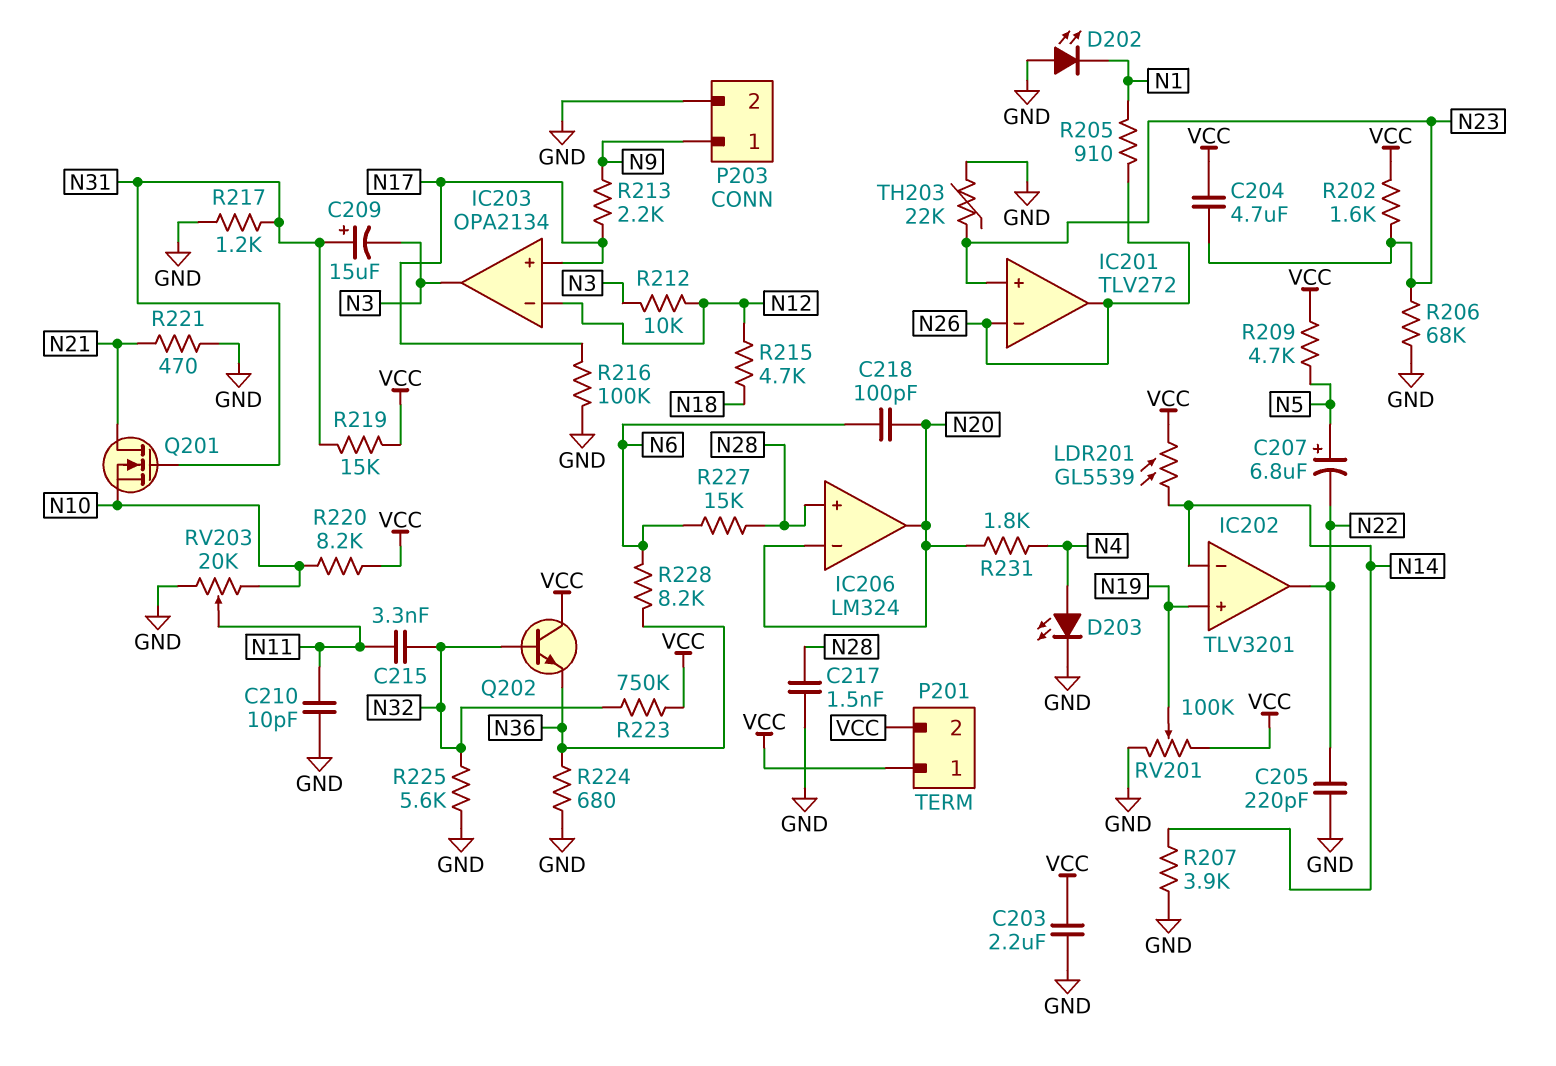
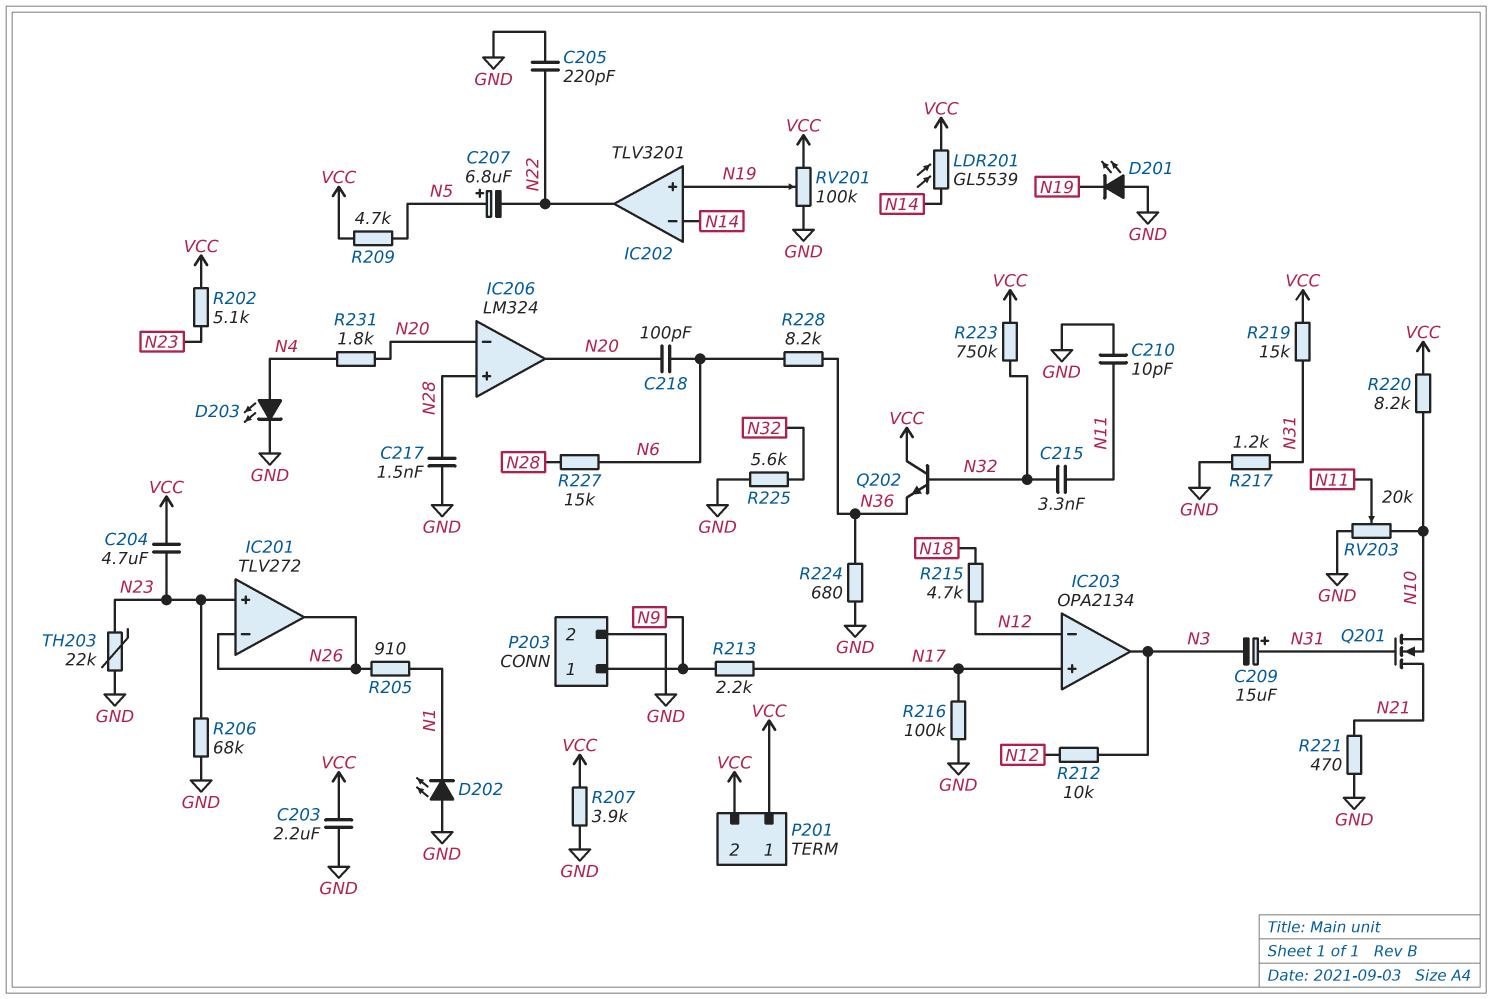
D201: none -> LED (A GND, K N19)
R202: 1.6k (N23, VCC) -> 5.1k (N23, VCC)
R207: 3.9k (GND, N14) -> 3.9k (GND, VCC)

